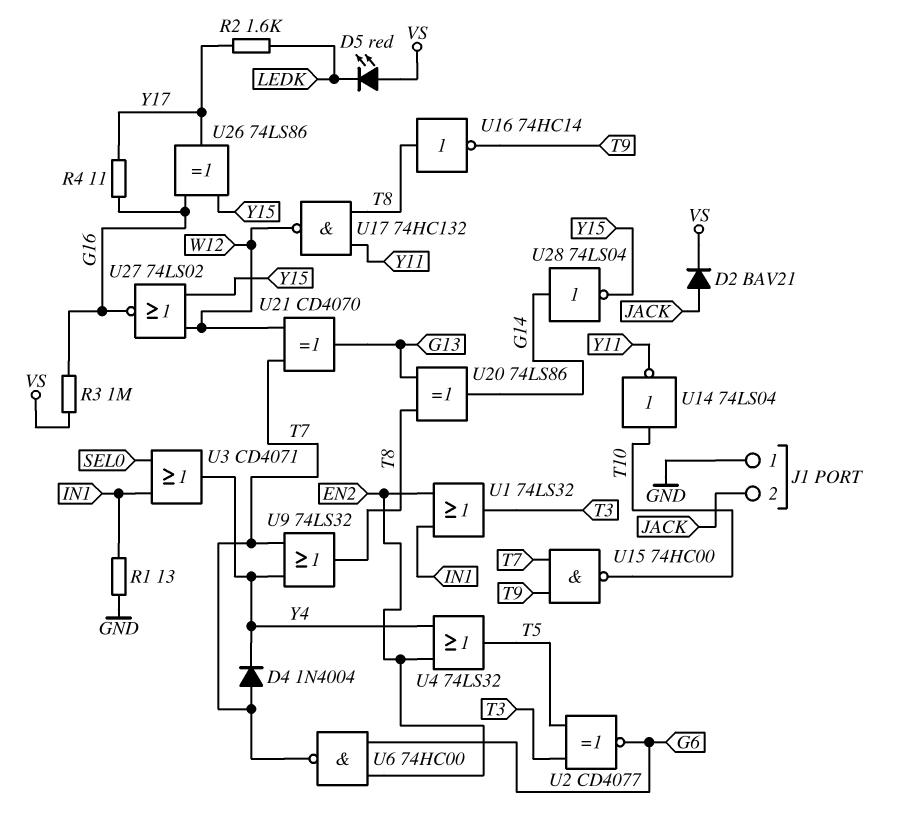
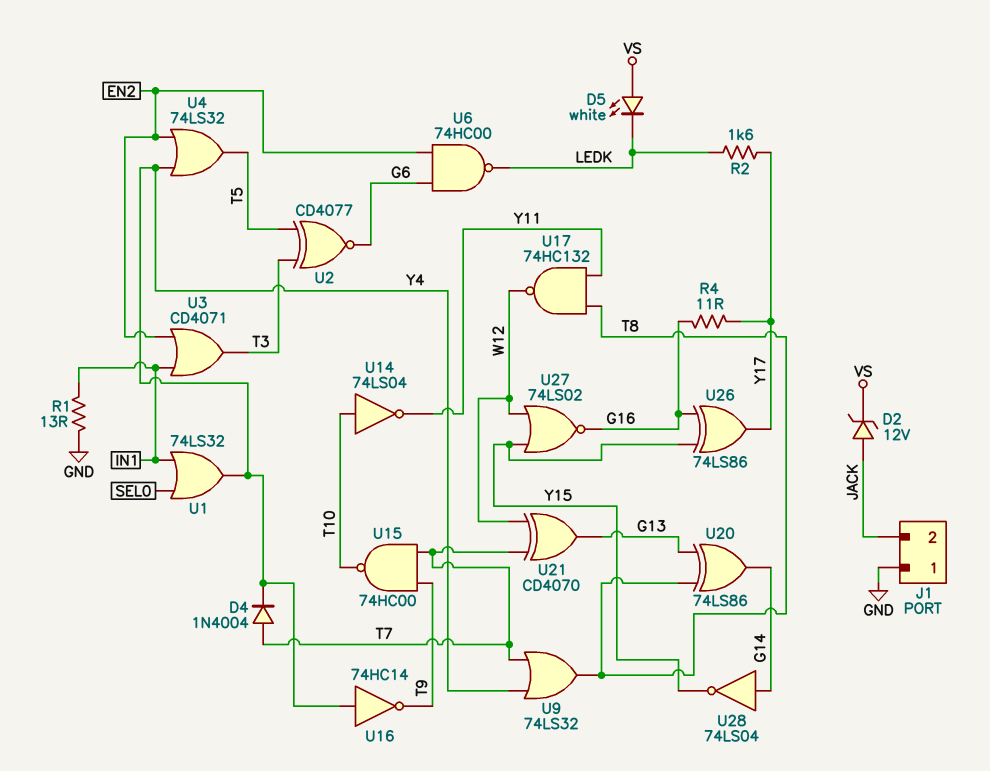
D2: diode BAV21 (A JACK, K VS) -> zener 12V (A JACK, K VS)
D5: LED red (A VS, K LEDK) -> LED white (A VS, K LEDK)
R3: 1M (G16, VS) -> none
U1: OR 74LS32 (in EN2, in IN1, out T3) -> OR 74LS32 (in IN1, in SEL0, out Y4)
U3: OR CD4071 (in IN1, in SEL0, out Y4) -> OR CD4071 (in EN2, in IN1, out T3)
U6: NAND 74HC00 (in EN2, in G6, out T7) -> NAND 74HC00 (in EN2, in G6, out LEDK)
U16: NOT 74HC14 (in T8, out T9) -> NOT 74HC14 (in Y4, out T9)

